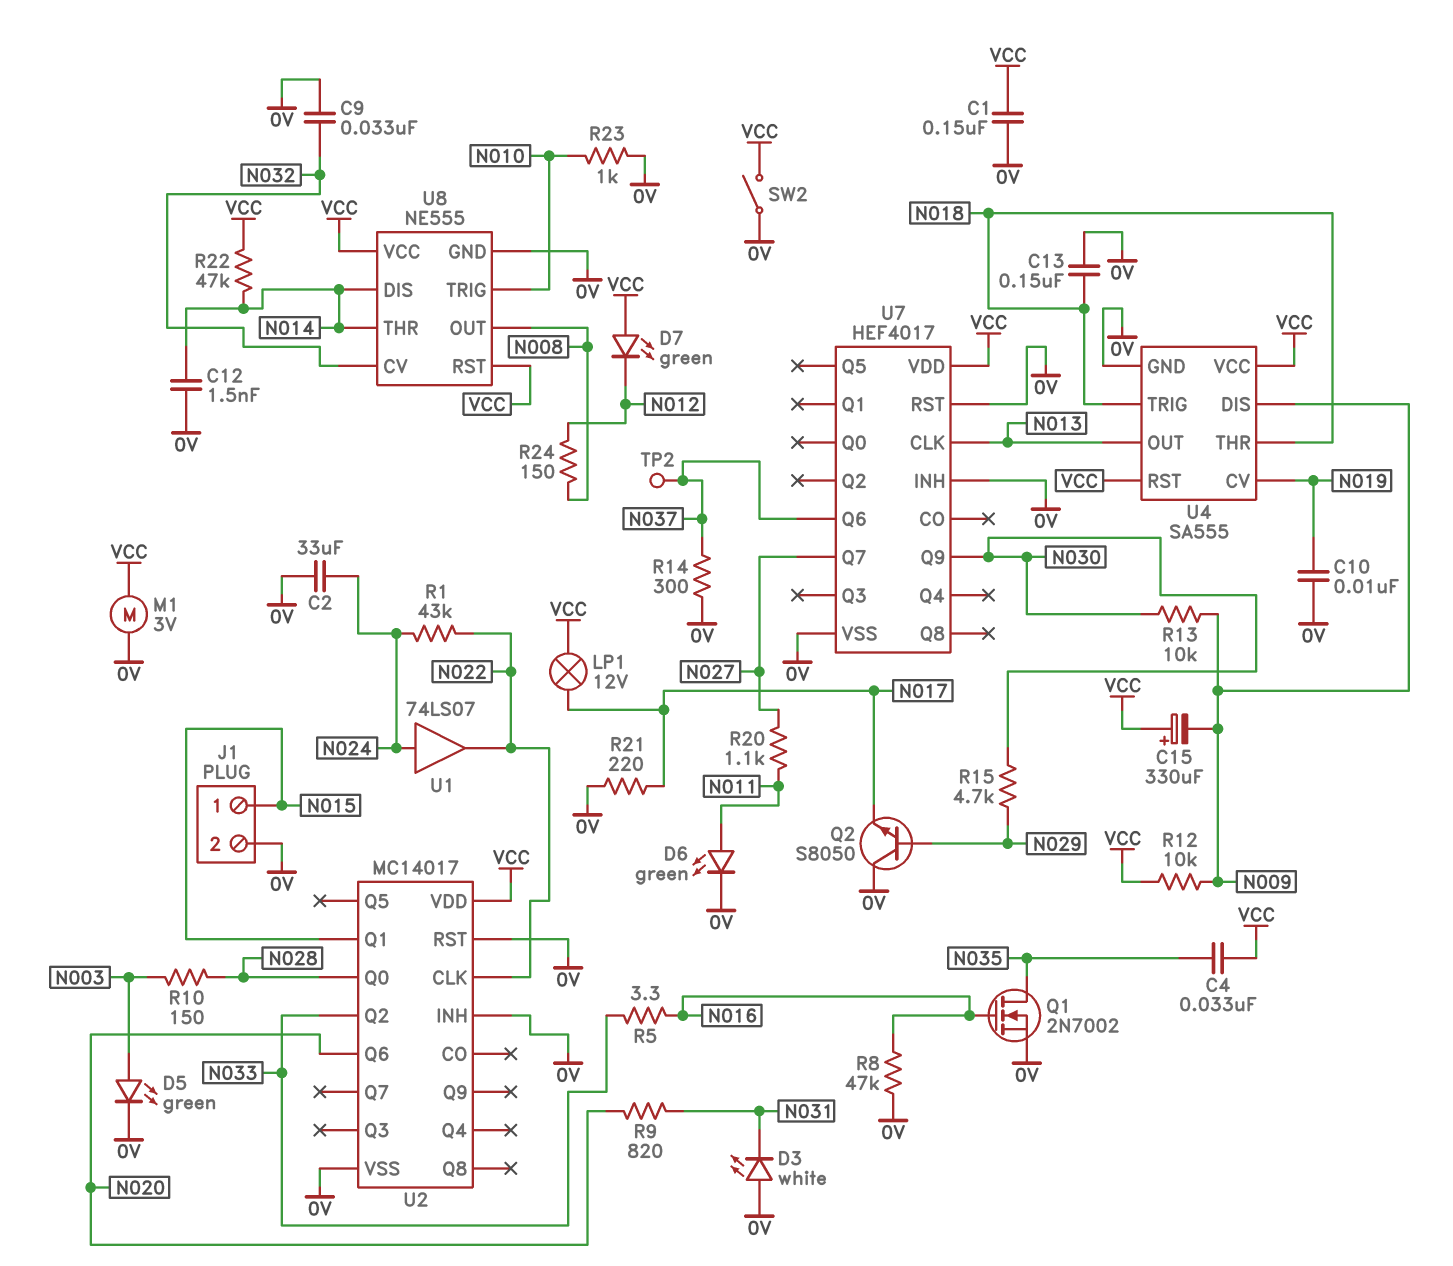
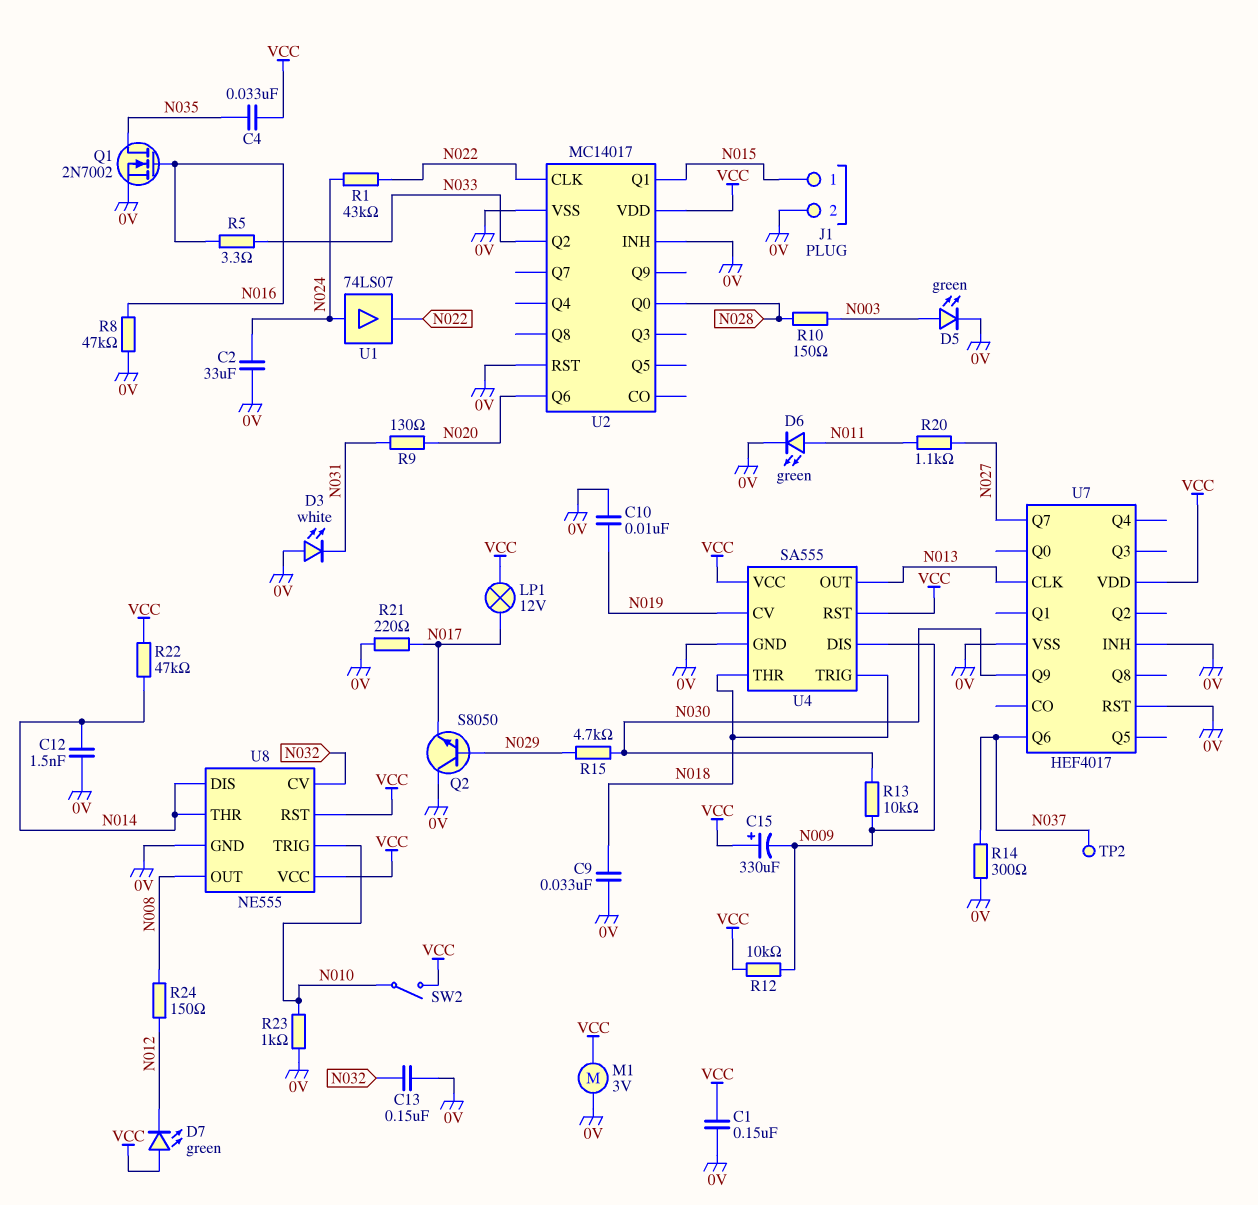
C9: 33nF (0V, N032) -> 33nF (0V, N018)
C13: 150nF (0V, N018) -> 150nF (0V, N032)
R9: 820 (N020, N031) -> 130 (N020, N031)
SW2: switch (0V, VCC) -> switch (N010, VCC)

